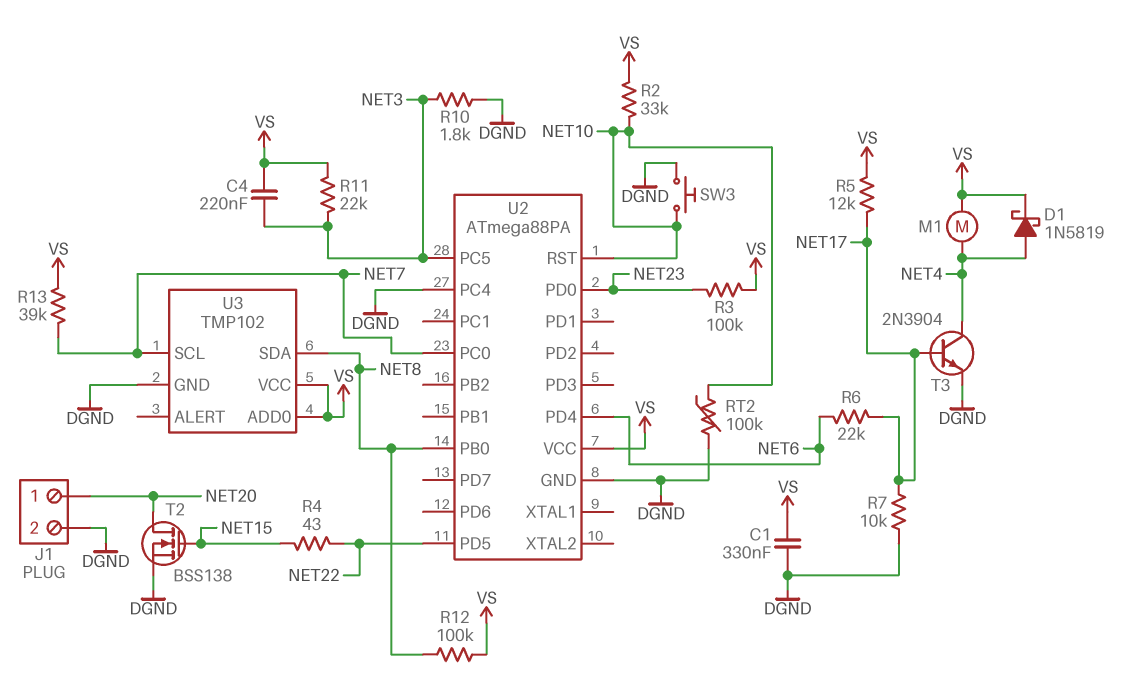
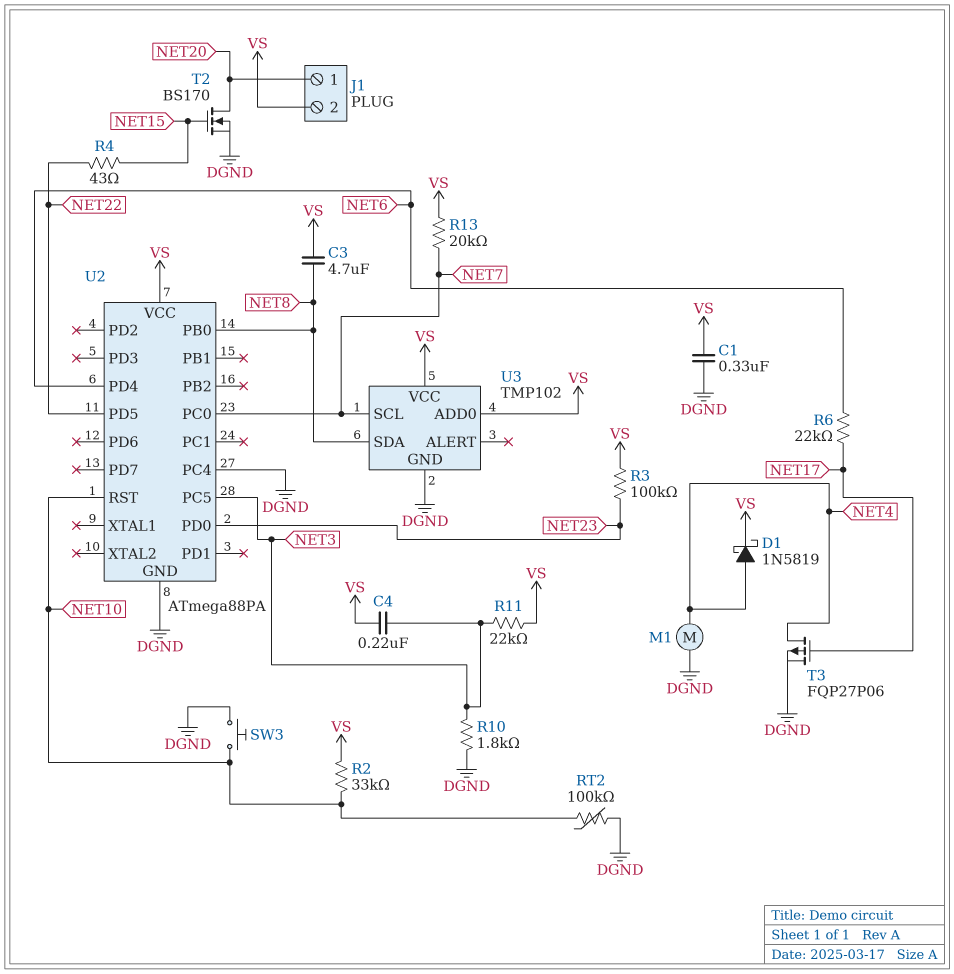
C3: none -> 4.7uF (NET8, VS)
J1 pin 2: DGND -> VS
M1: motor (NET4, VS) -> motor (DGND, NET4)
R5: 12k (NET17, VS) -> none
R7: 10k (DGND, NET17) -> none
R12: 100k (NET8, VS) -> none
R13: 39k (NET7, VS) -> 20k (NET7, VS)
T2: NMOS BSS138 (G NET15, D NET20, S DGND) -> NMOS BS170 (G NET15, D NET20, S DGND)
T3: NPN 2N3904 (B NET17, C NET4, E DGND) -> PMOS FQP27P06 (G NET17, D NET4, S DGND)

